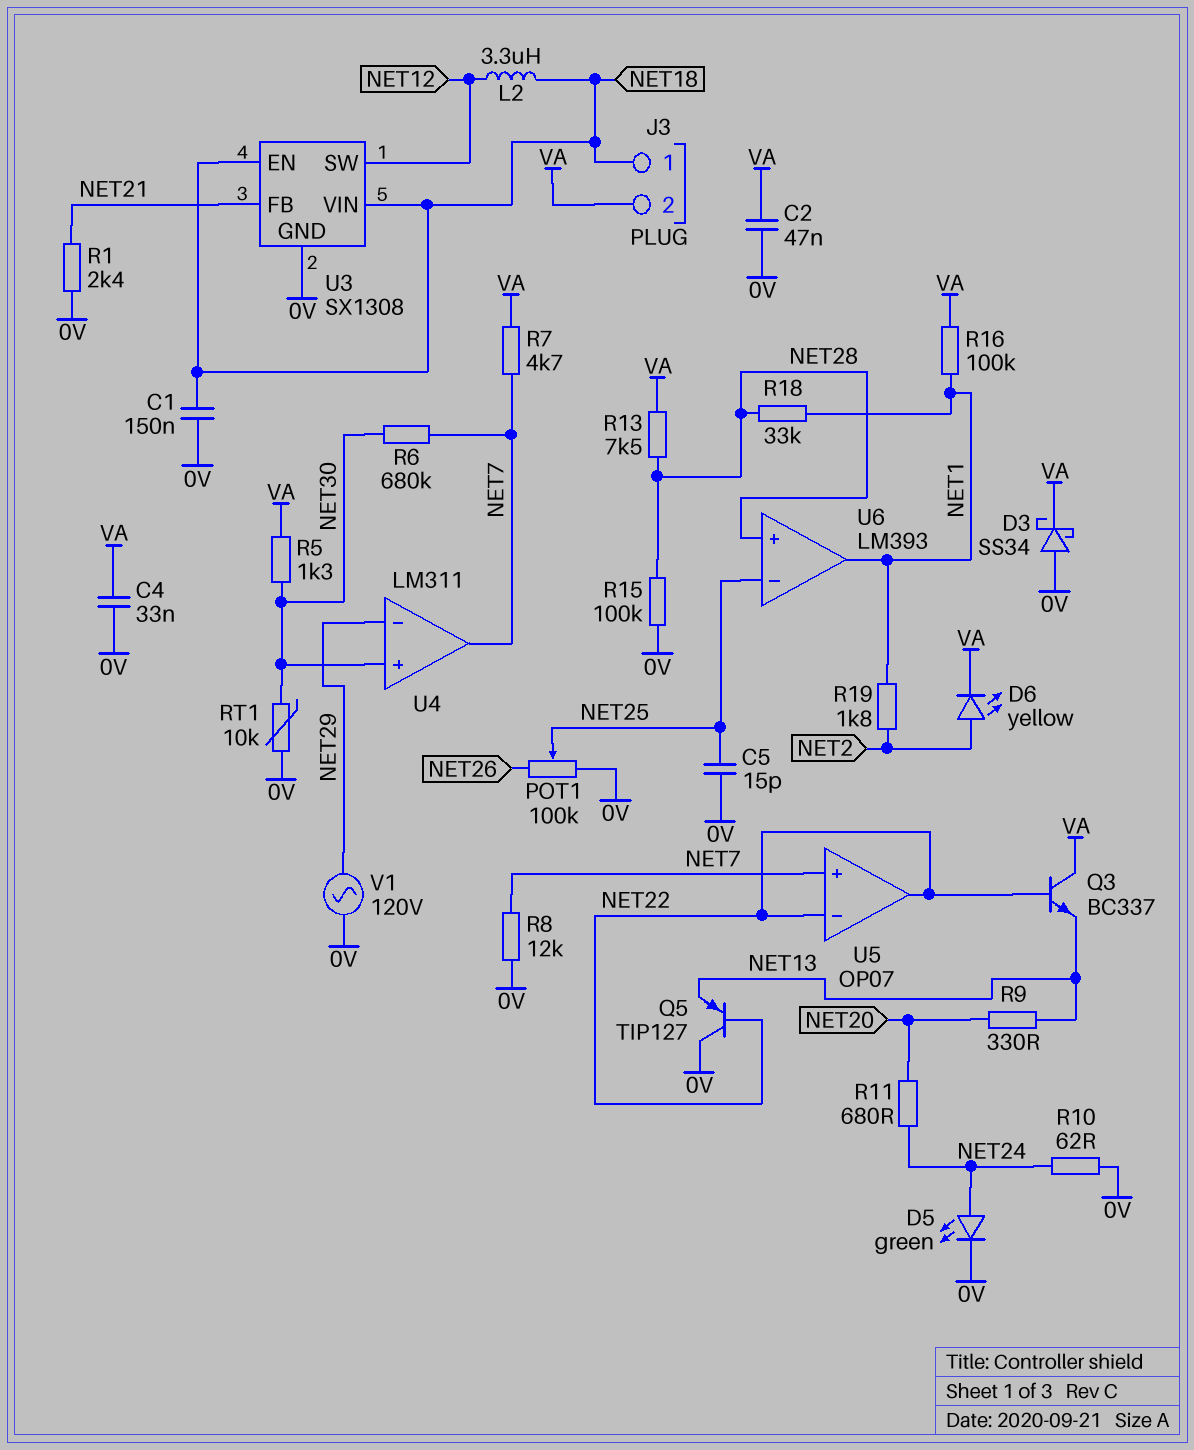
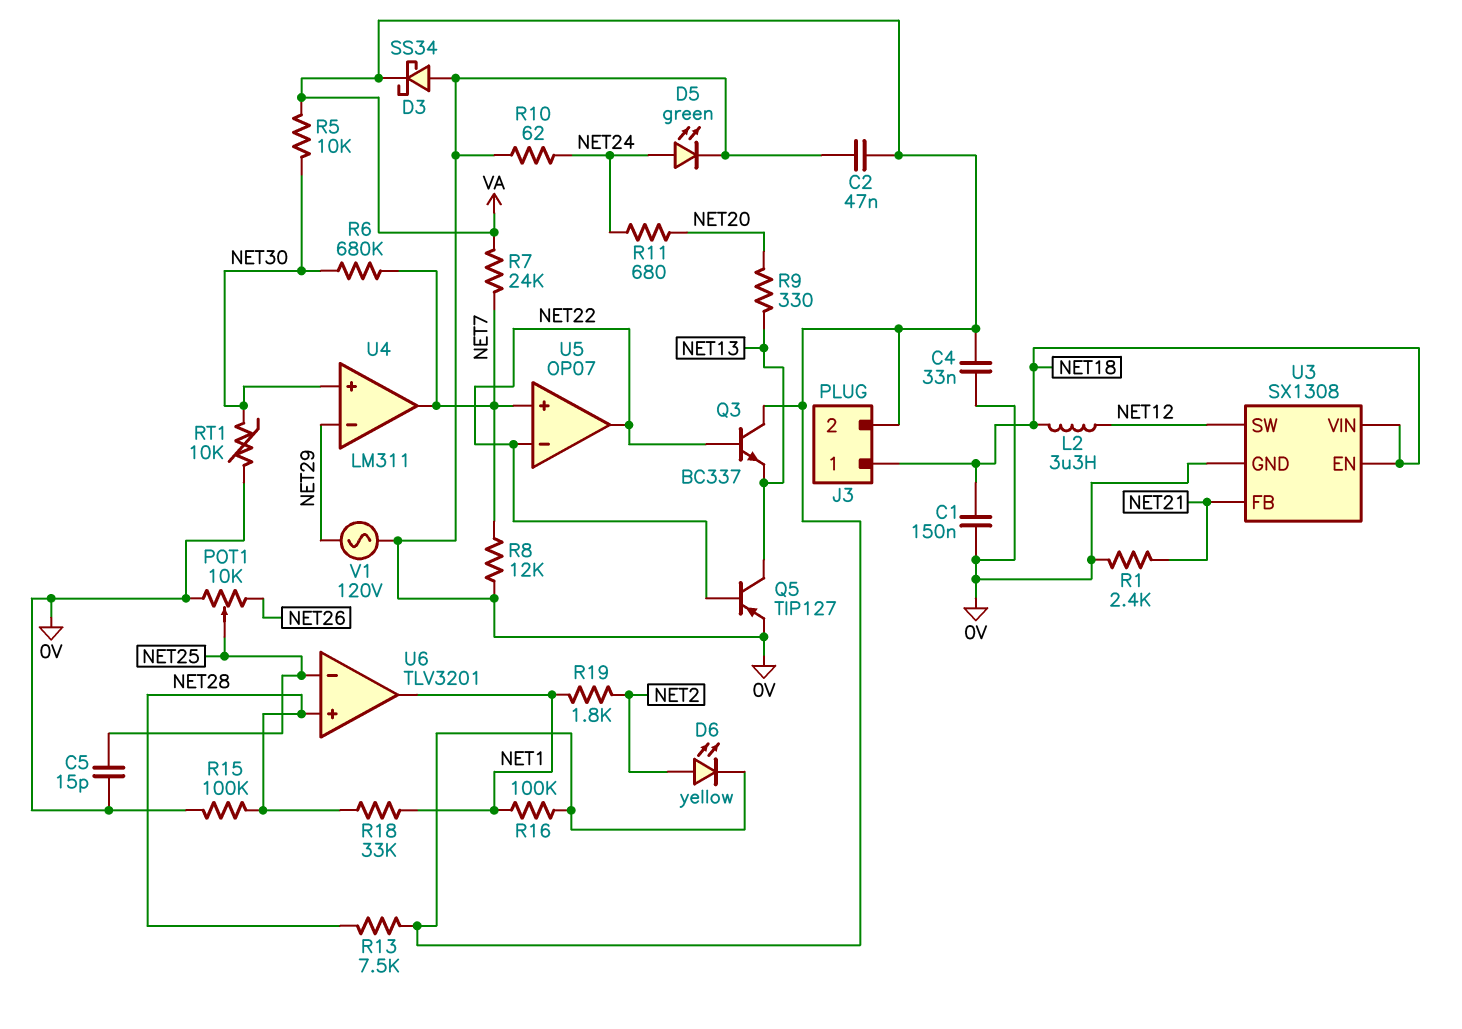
POT1: 100k (0V, NET26, wiper NET25) -> 10k (0V, NET26, wiper NET25)
Q5: PNP TIP127 (B NET22, C 0V, E NET13) -> PNP TIP127 (B NET22, C NET13, E 0V)
R5: 1.3k (NET30, VA) -> 10k (NET30, VA)
R7: 4.7k (NET7, VA) -> 24k (NET7, VA)
U6: LM393 -> TLV3201

